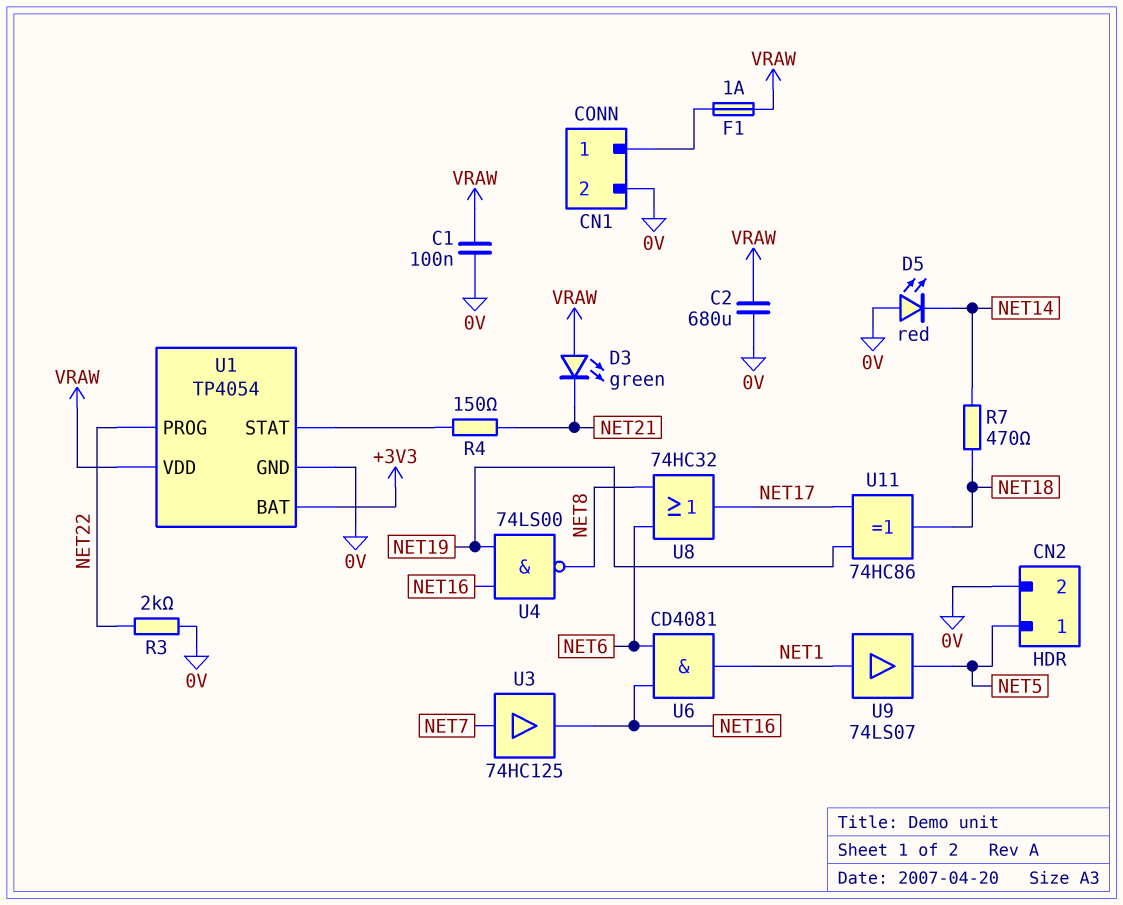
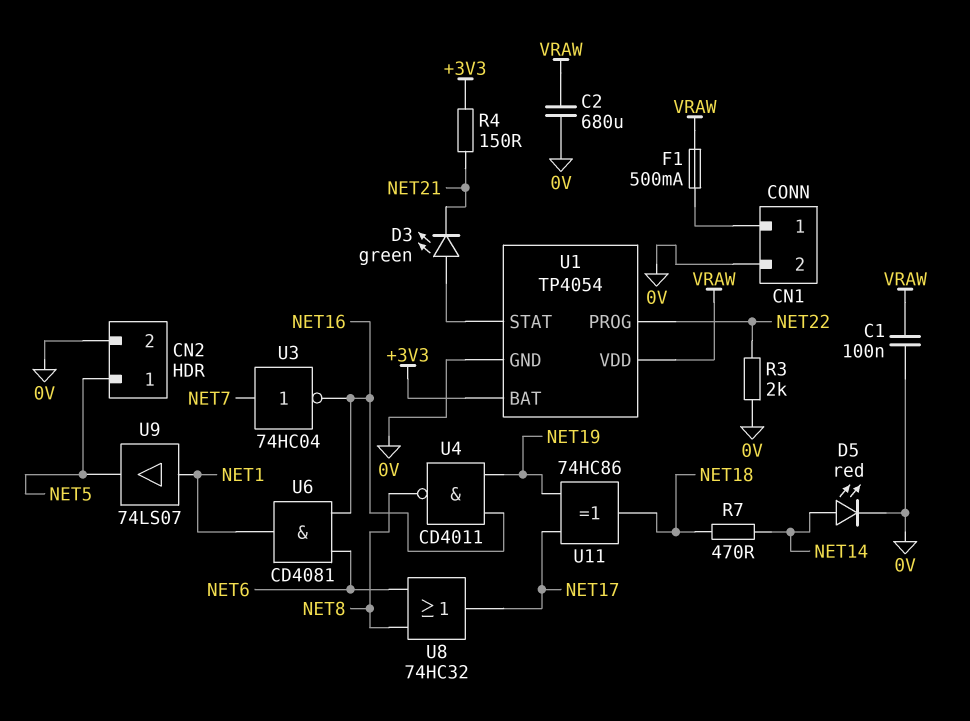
D3: LED green (A VRAW, K NET21) -> LED green (A U1/STAT, K NET21)
D5: LED red (A 0V, K NET14) -> LED red (A NET14, K 0V)
F1: 1A (CN1/1, VRAW) -> 500mA (CN1/1, VRAW)
R4: 150 (NET21, U1/STAT) -> 150 (+3V3, NET21)
U3: buffer 74HC125 (in NET7, out NET16) -> NOT 74HC04 (in NET7, out NET16)
U4: NAND 74LS00 (in NET16, in NET19, out NET8) -> NAND CD4011 (in NET16, in NET19, out NET8)

